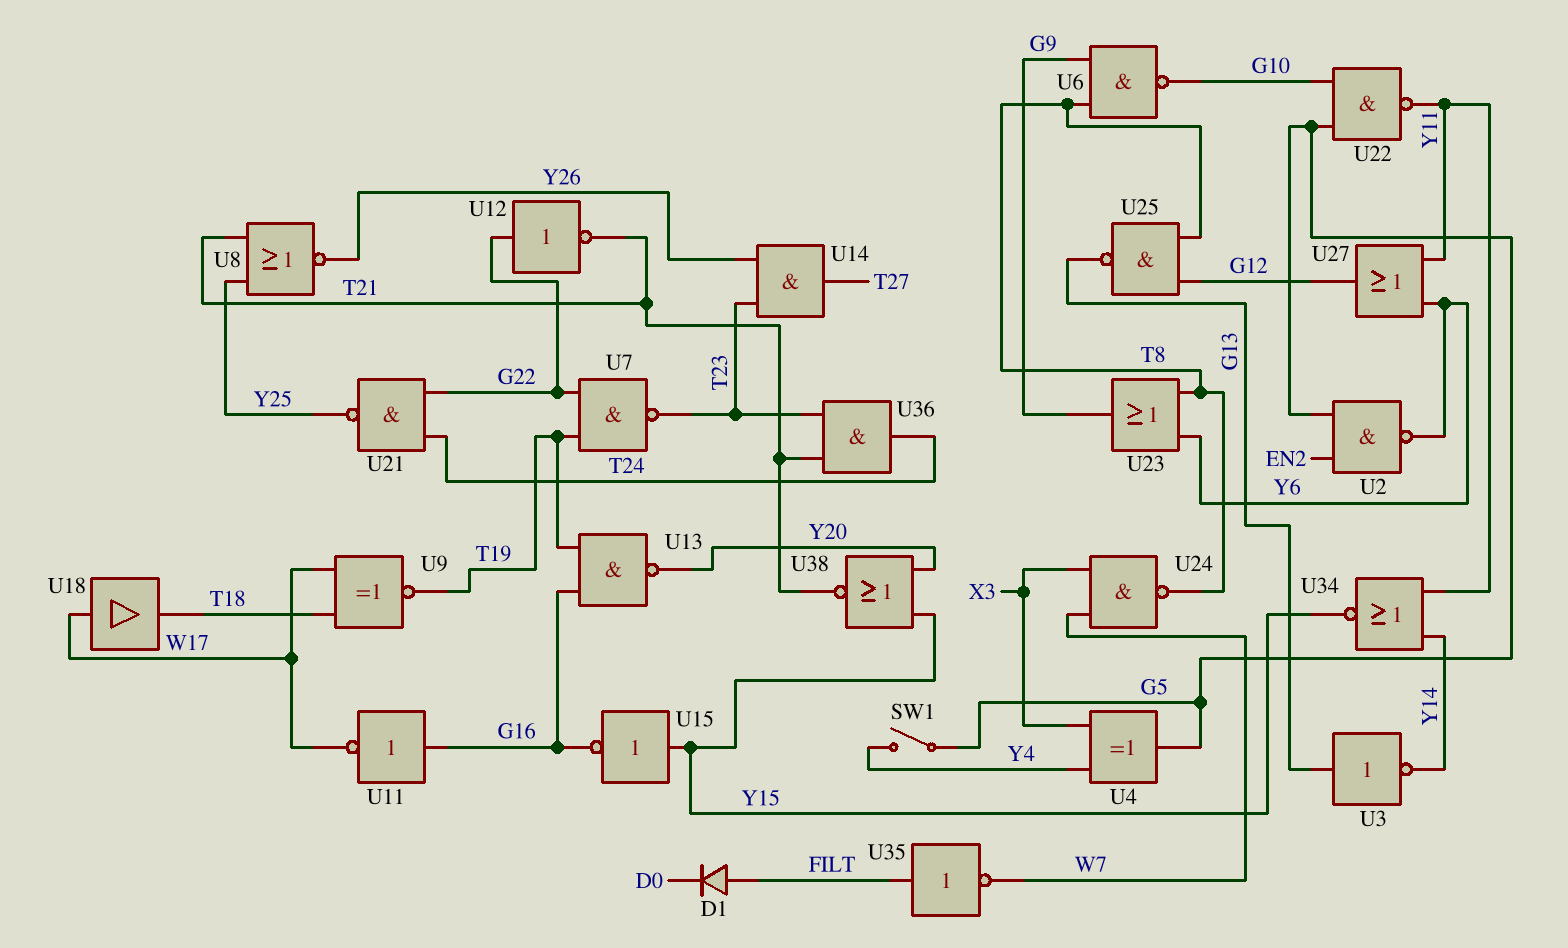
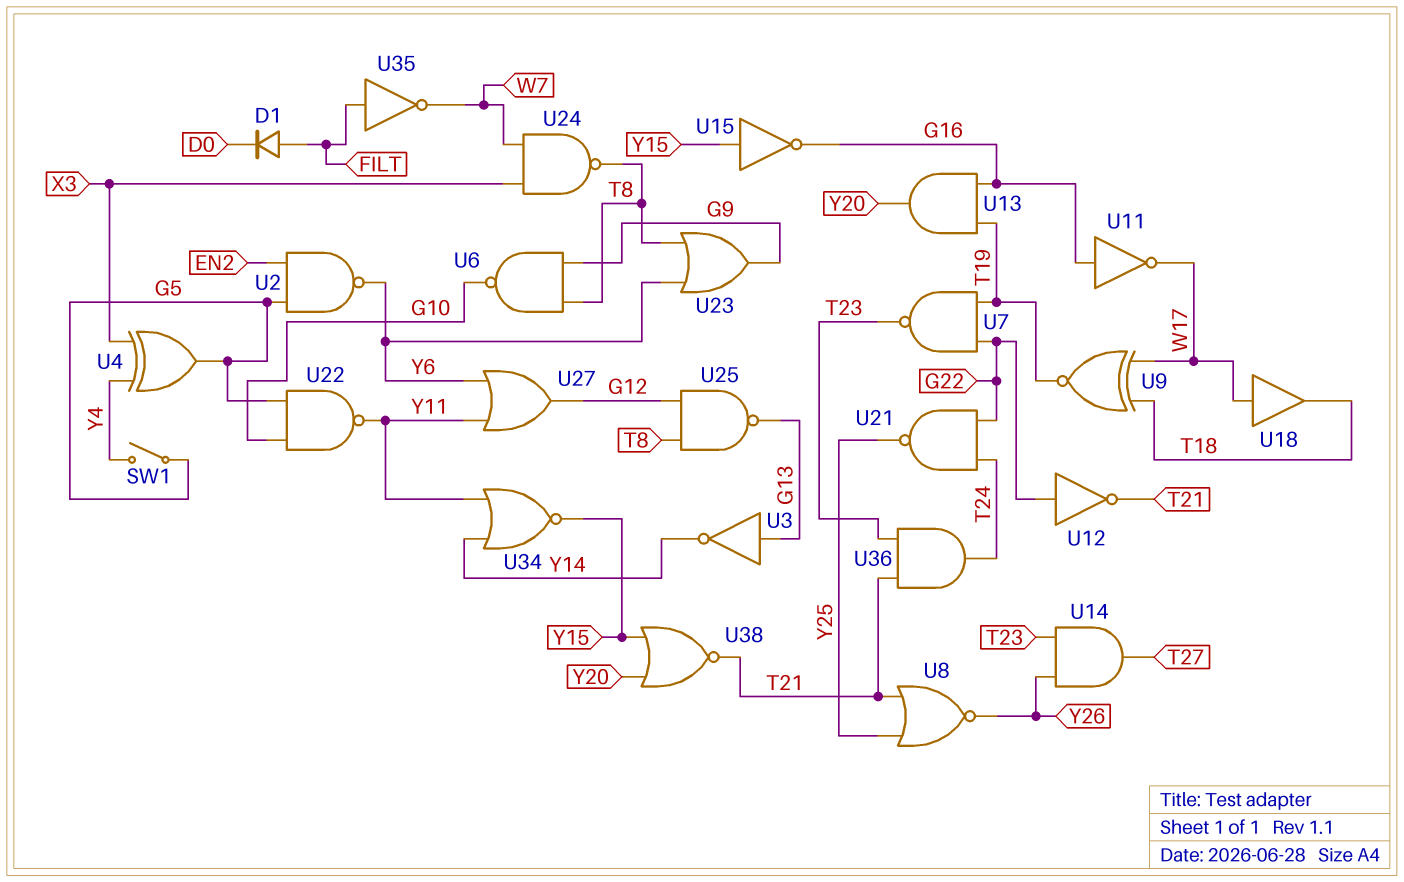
U13: NAND (in G16, in T19, out Y20) -> AND (in G16, in T19, out Y20)

